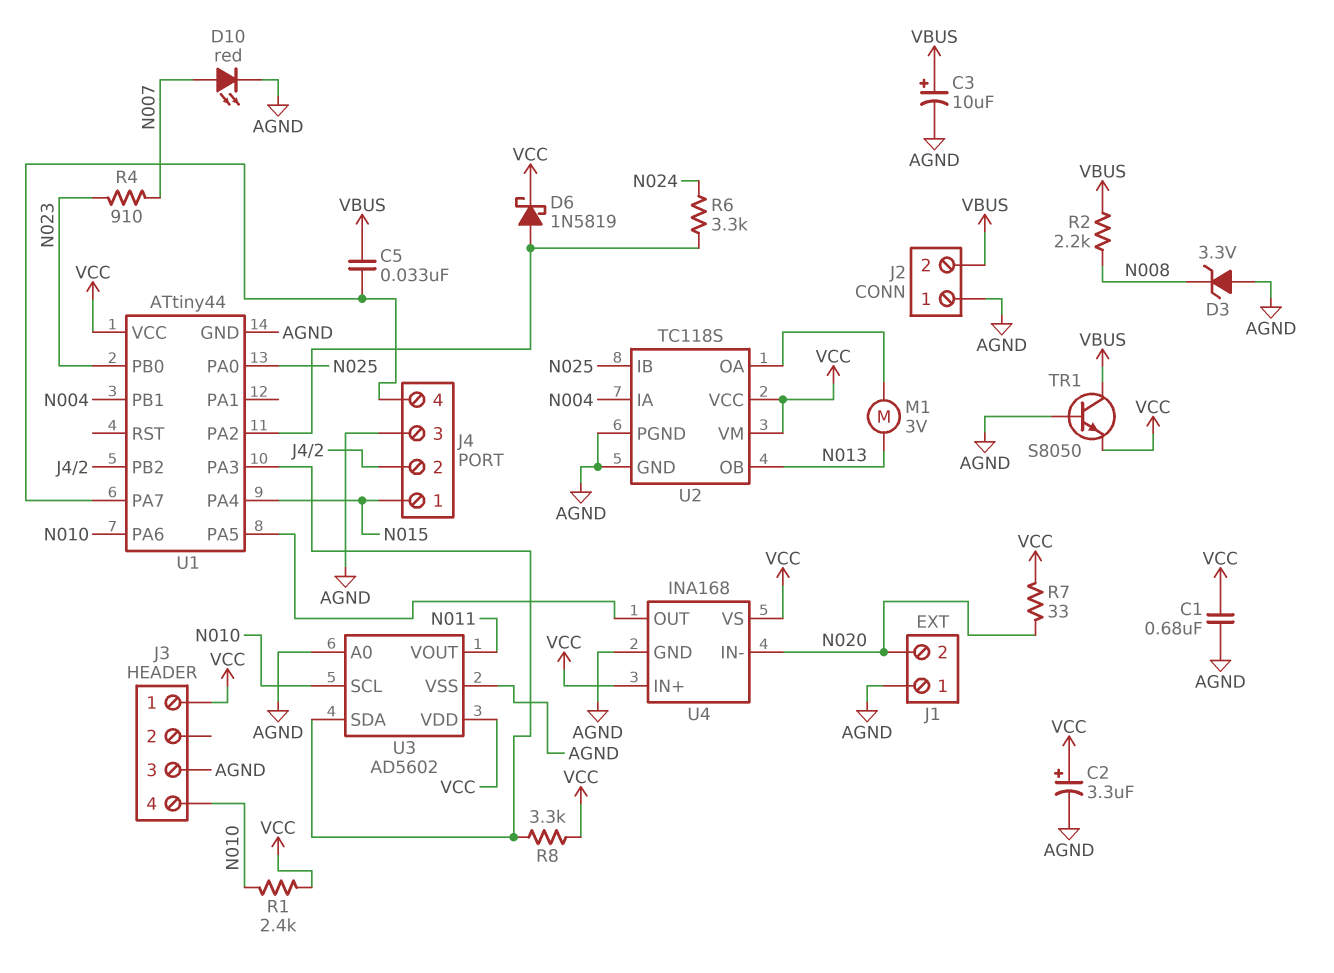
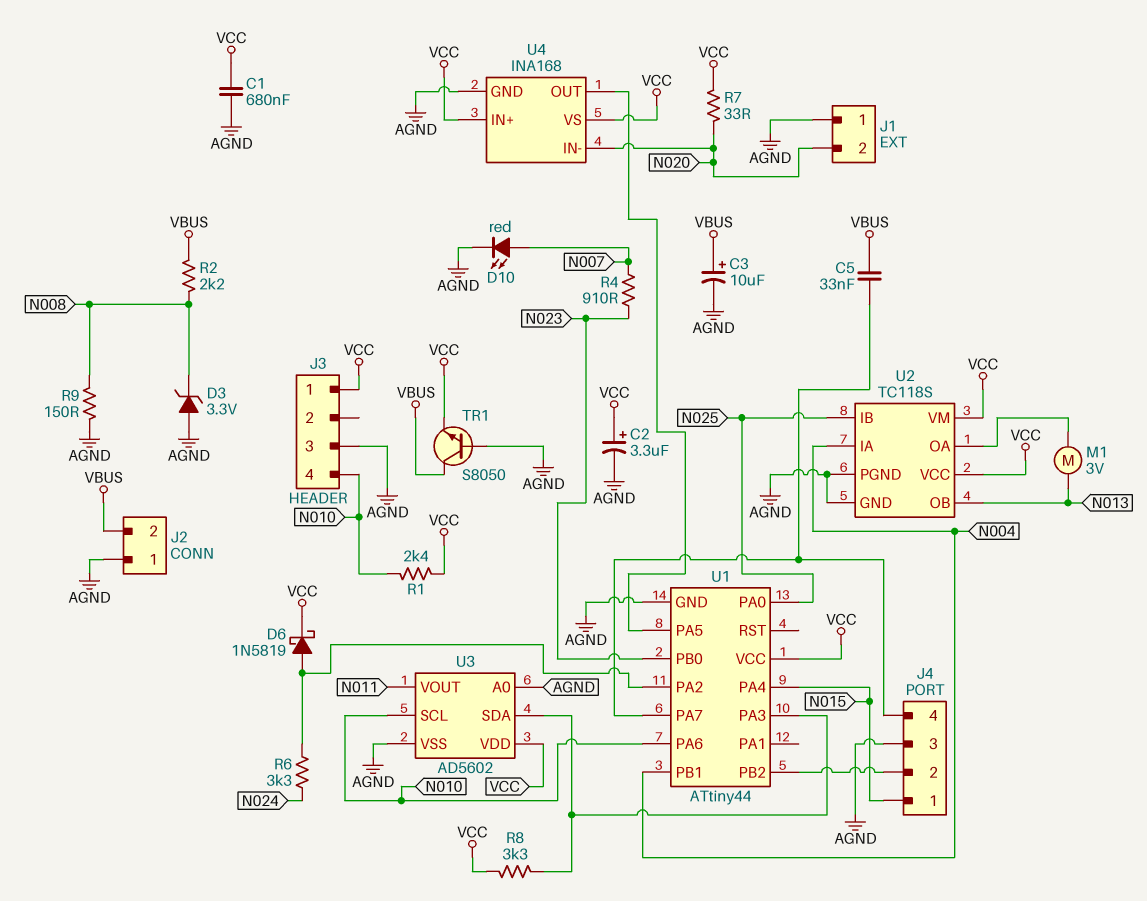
R9: none -> 150 (AGND, N008)

